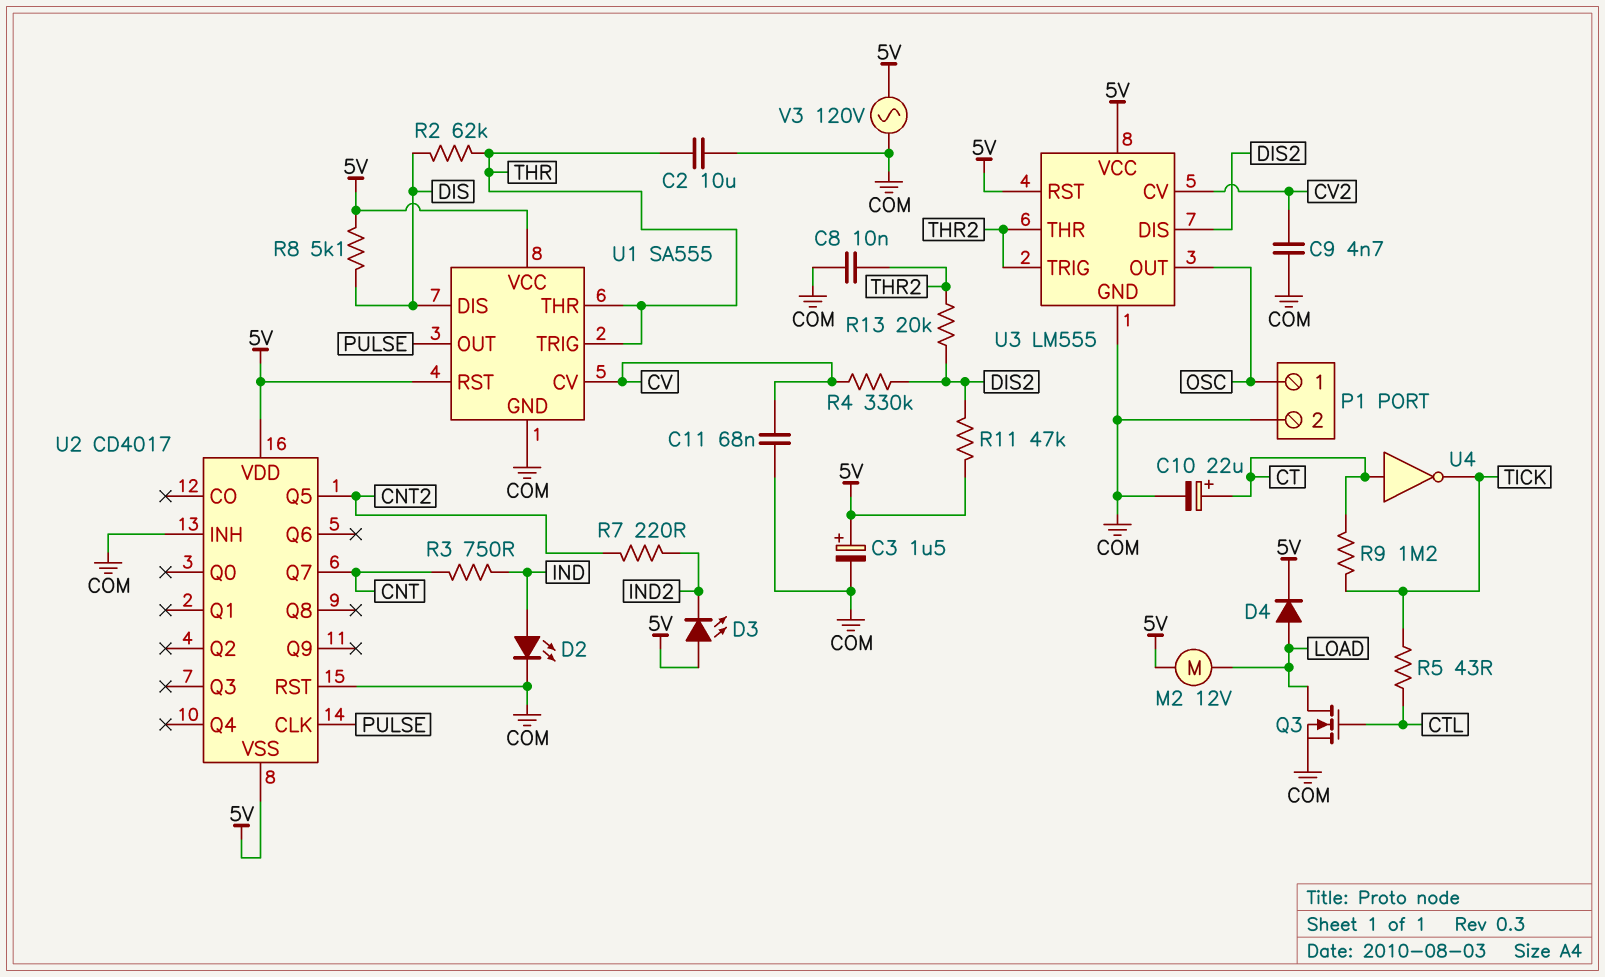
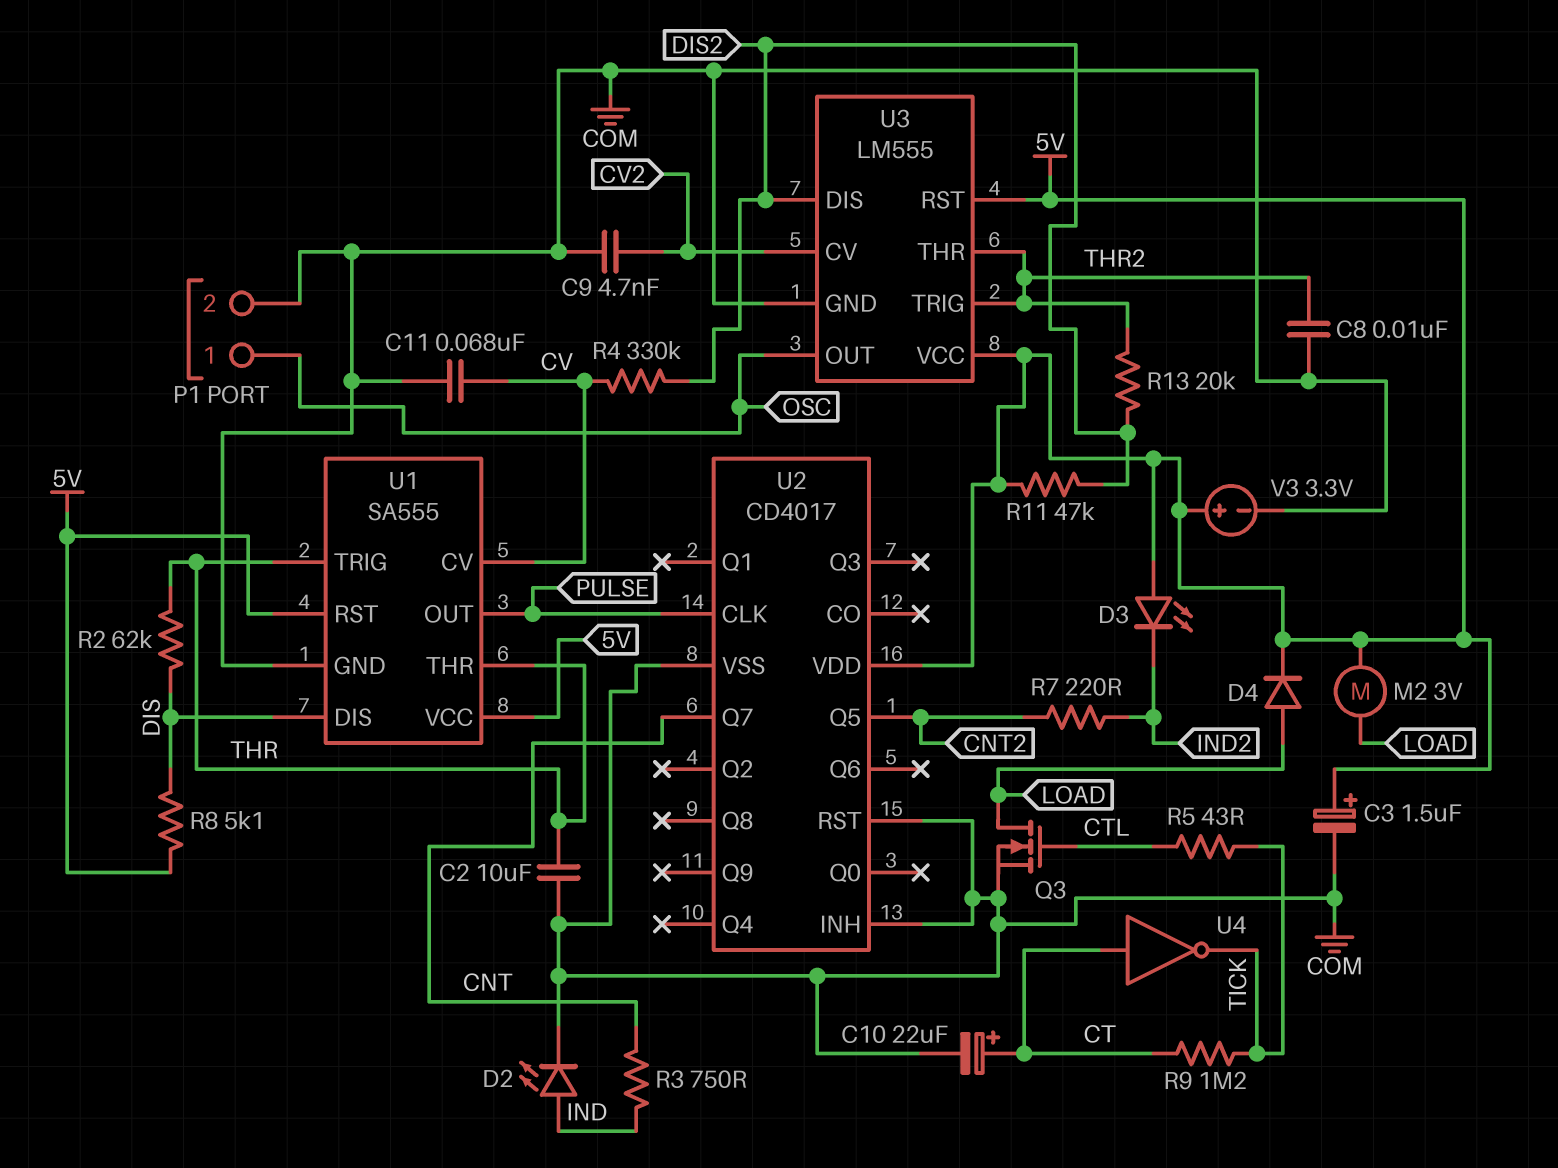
M2: motor 12V (5V, LOAD) -> motor 3V (5V, LOAD)
U2 pin VSS: 5V -> COM
V3: AC 120V (5V, COM) -> 3.3V (plus 5V, minus COM)

